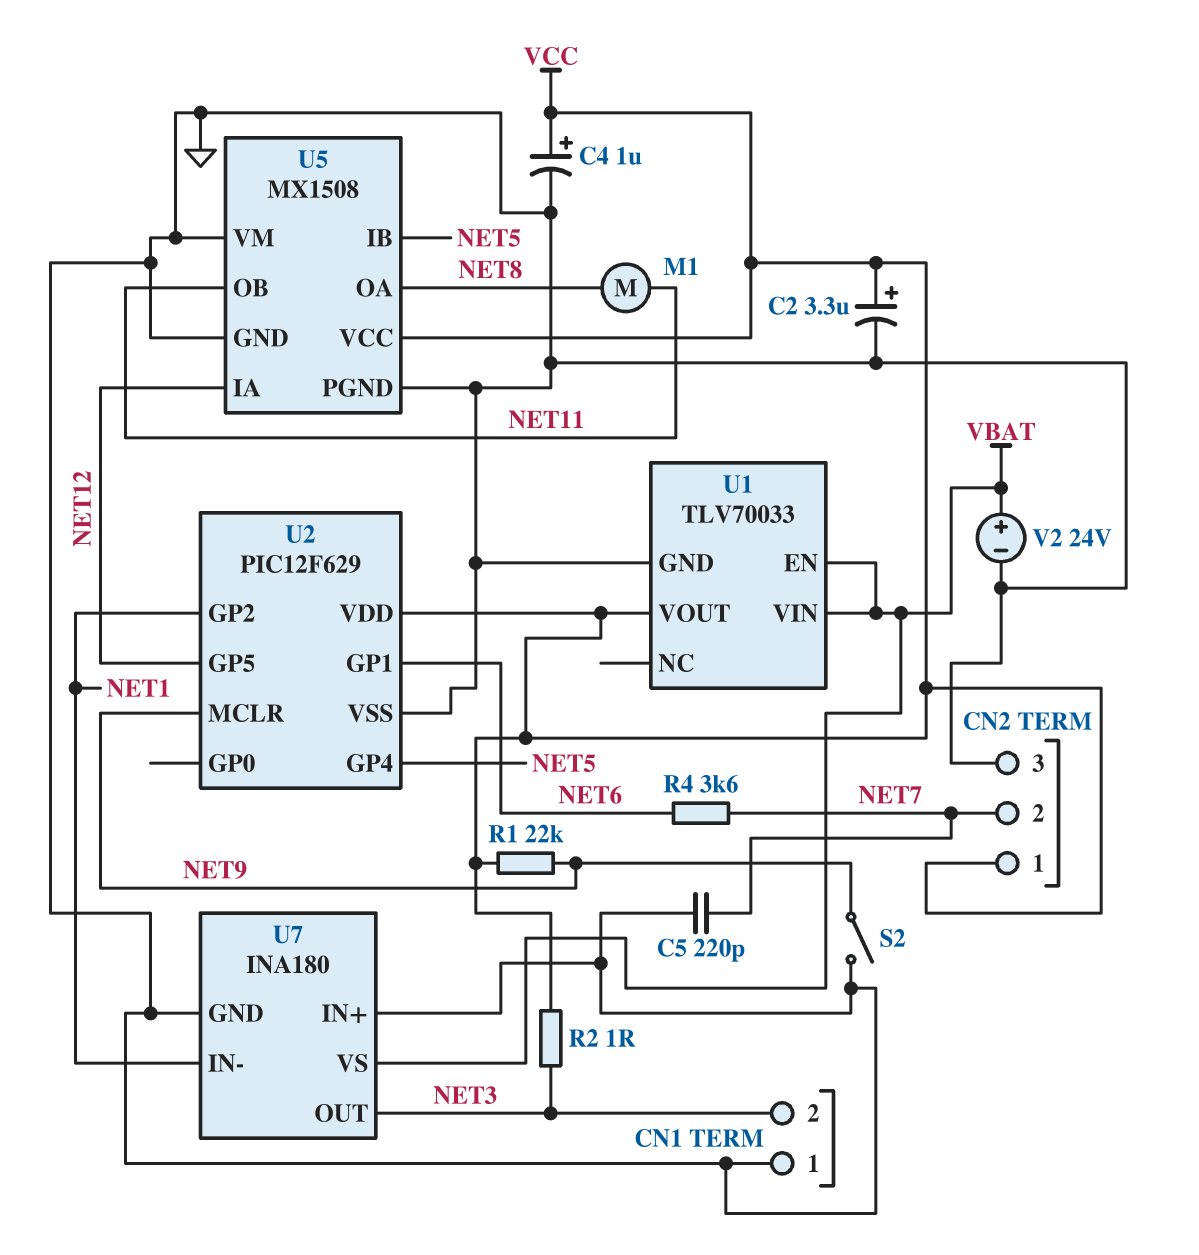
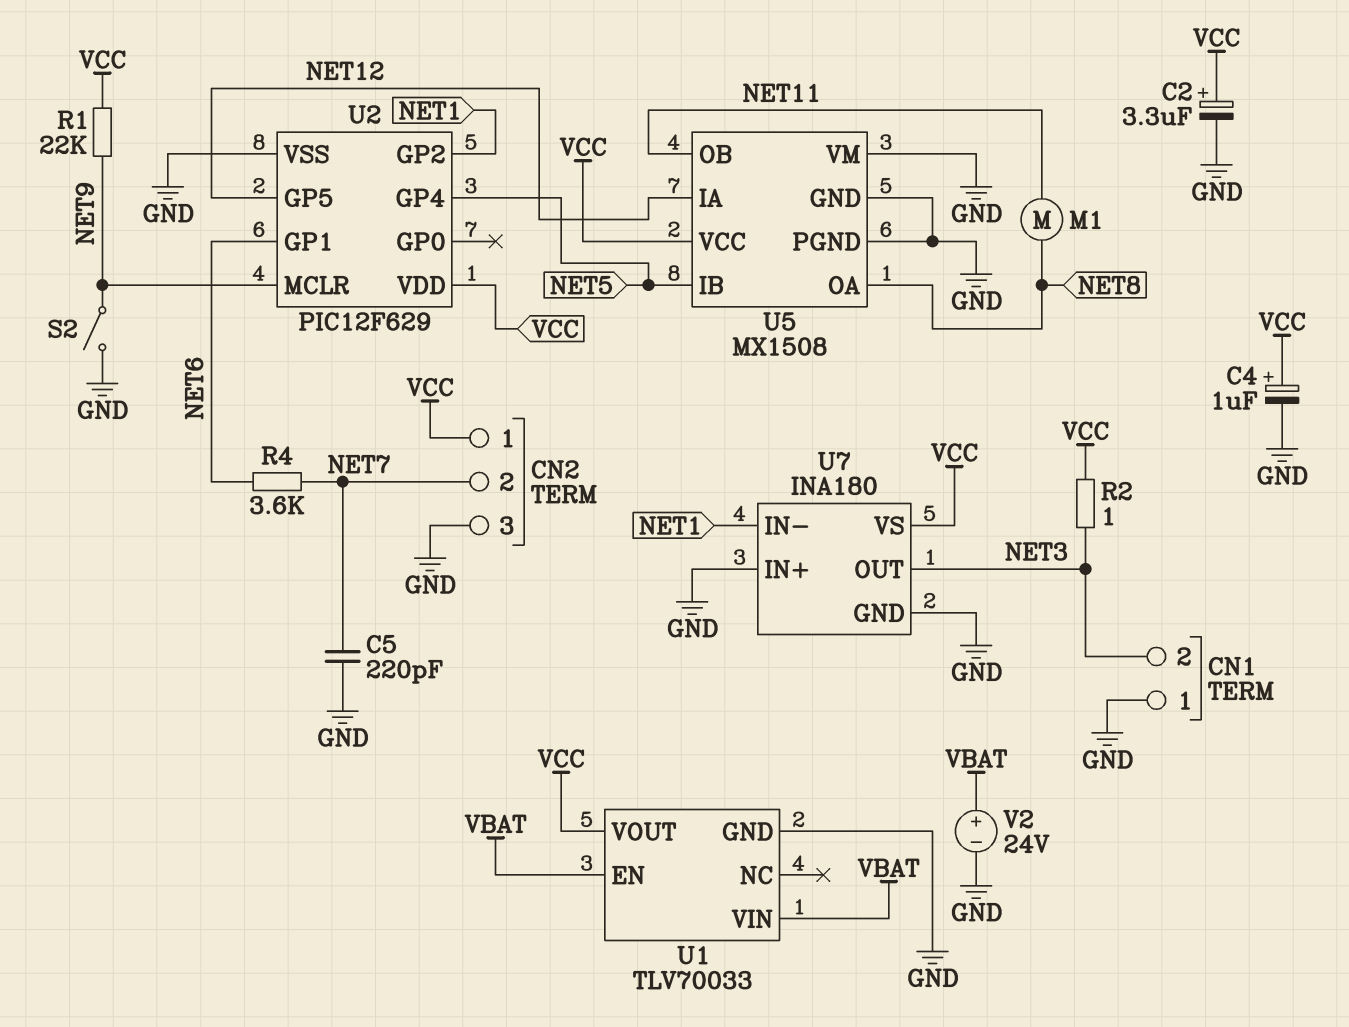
U7 pin VS: VBAT -> VCC

